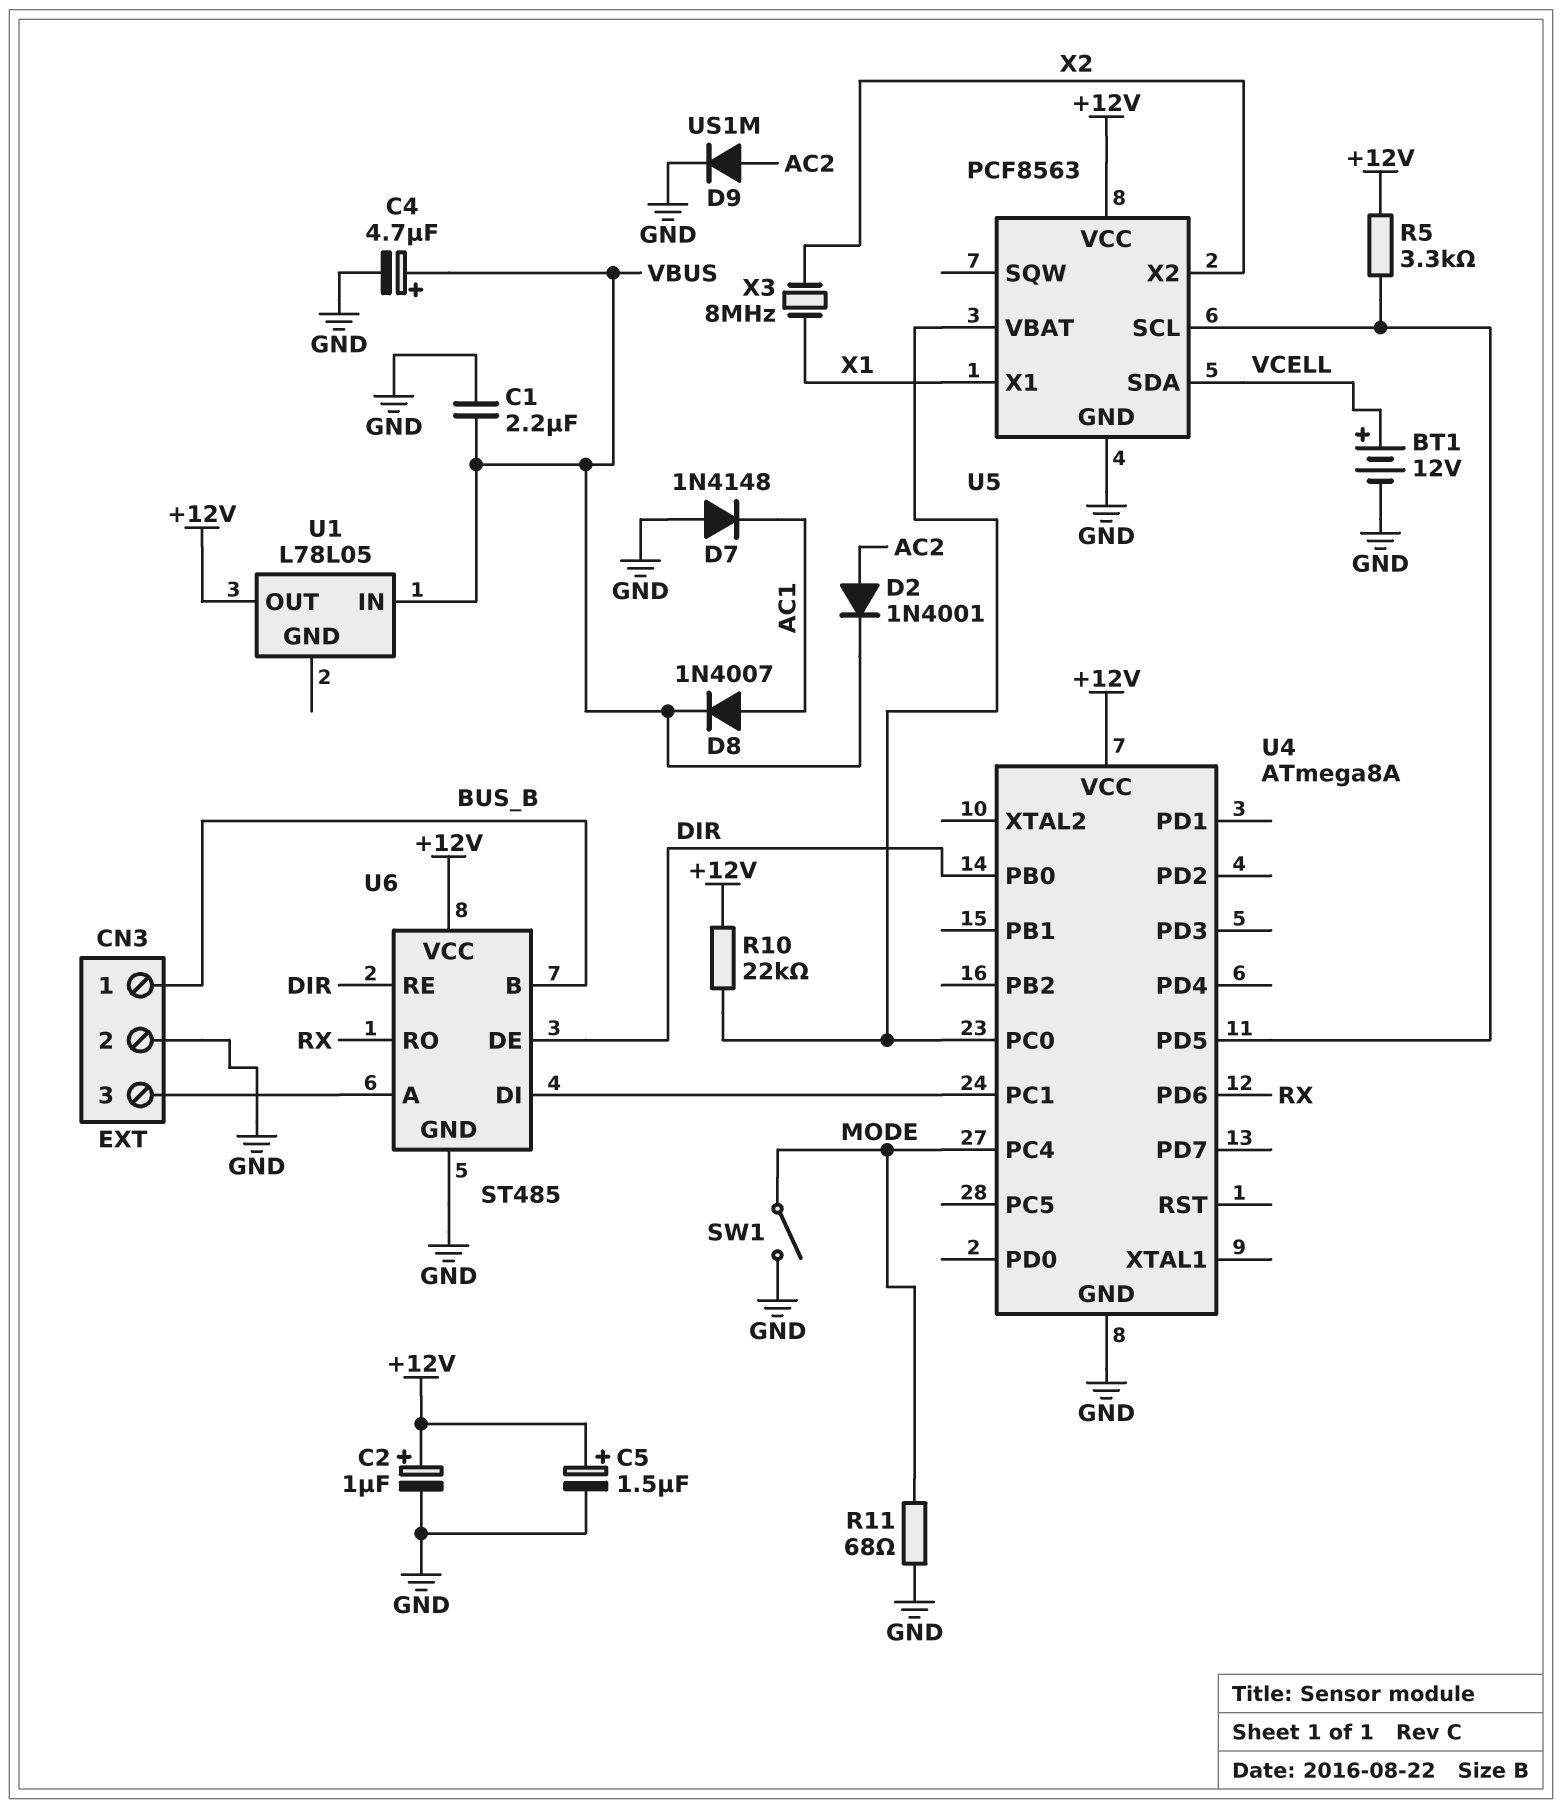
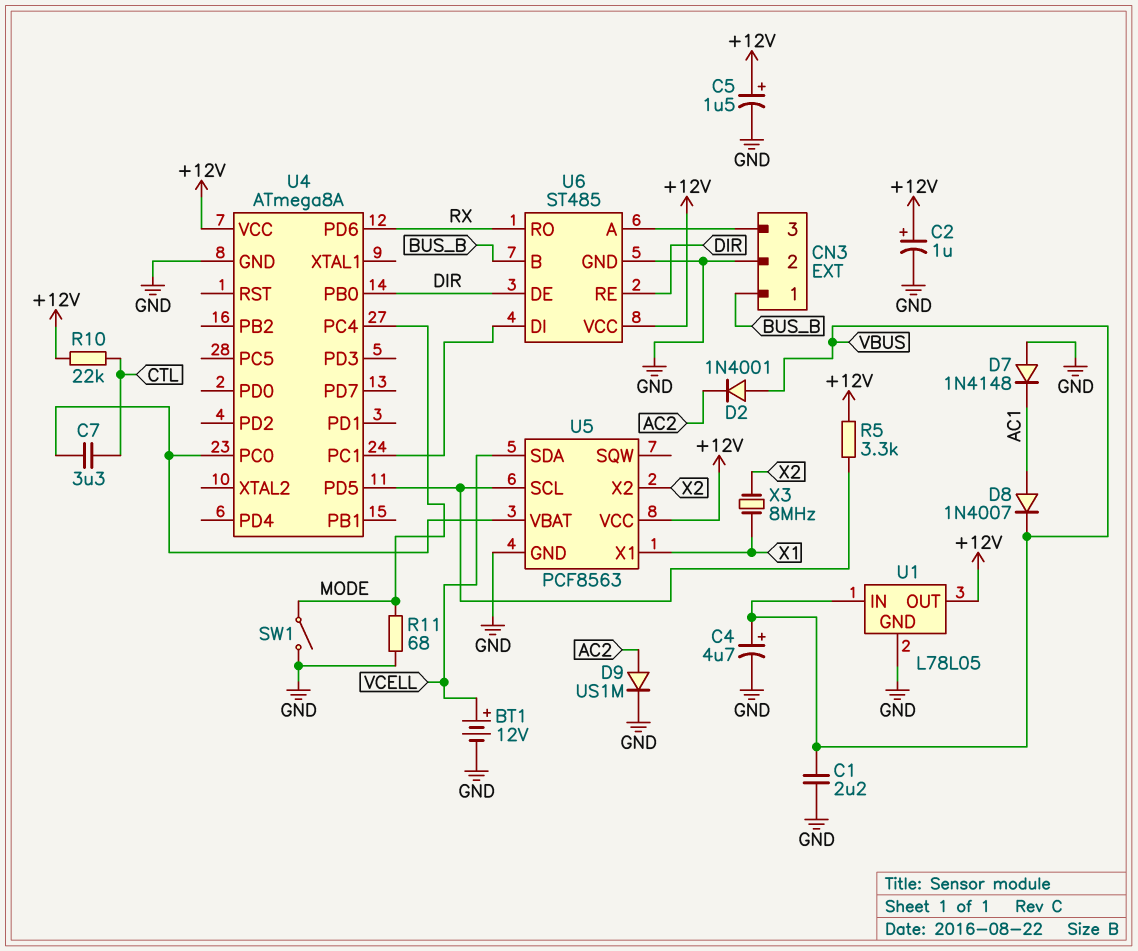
C7: none -> 3.3uF (CTL, U4/PC0)
D2: diode 1N4001 (A AC2, K VBUS) -> diode 1N4001 (A VBUS, K AC2)
R10: 22k (+12V, U4/PC0) -> 22k (+12V, CTL)
U1 pin GND: none -> GND

